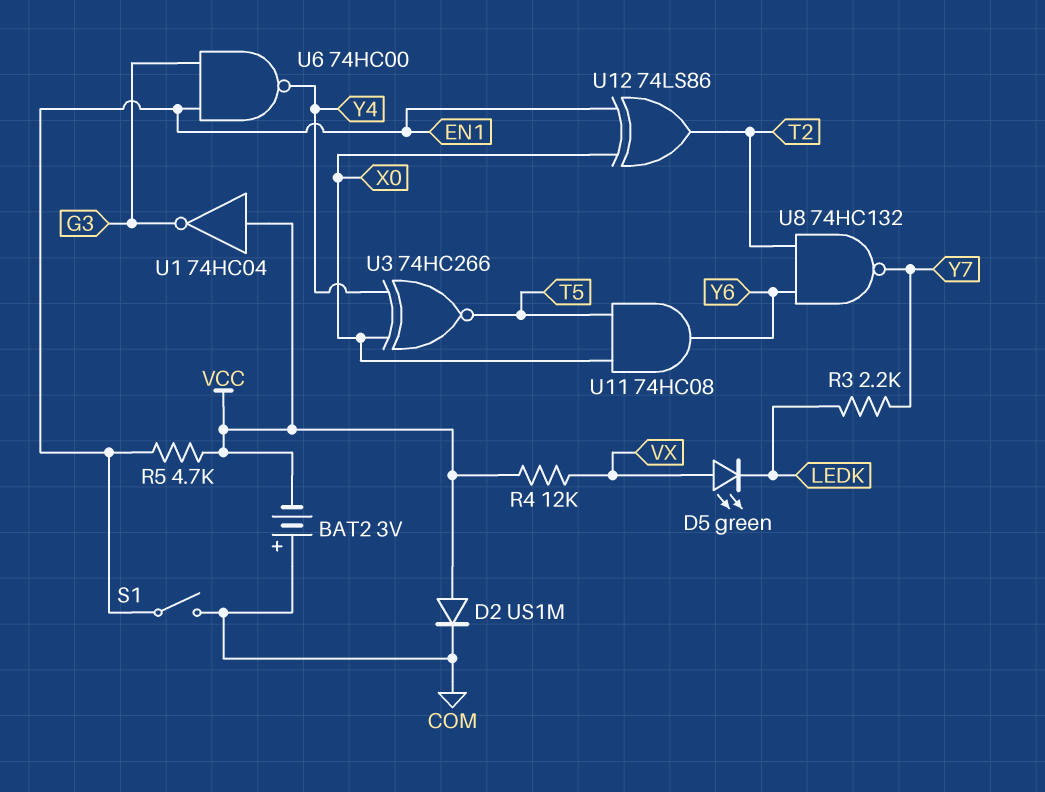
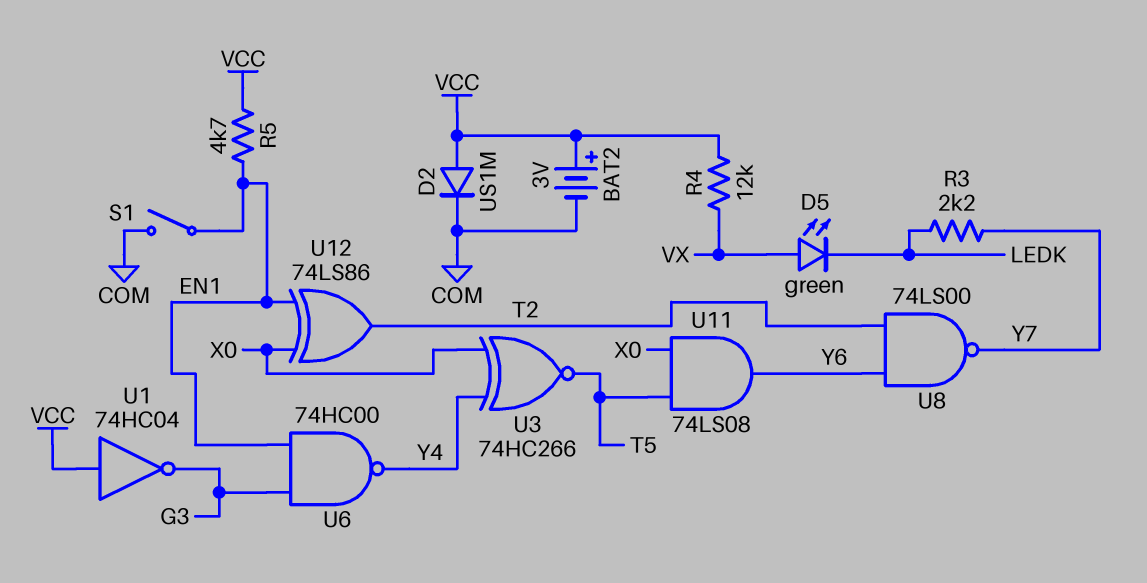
BAT2: 3V (plus COM, minus VCC) -> 3V (plus VCC, minus COM)
U8: NAND 74HC132 (in T2, in Y6, out Y7) -> NAND 74LS00 (in T2, in Y6, out Y7)
U11: AND 74HC08 (in T5, in X0, out Y6) -> AND 74LS08 (in T5, in X0, out Y6)

